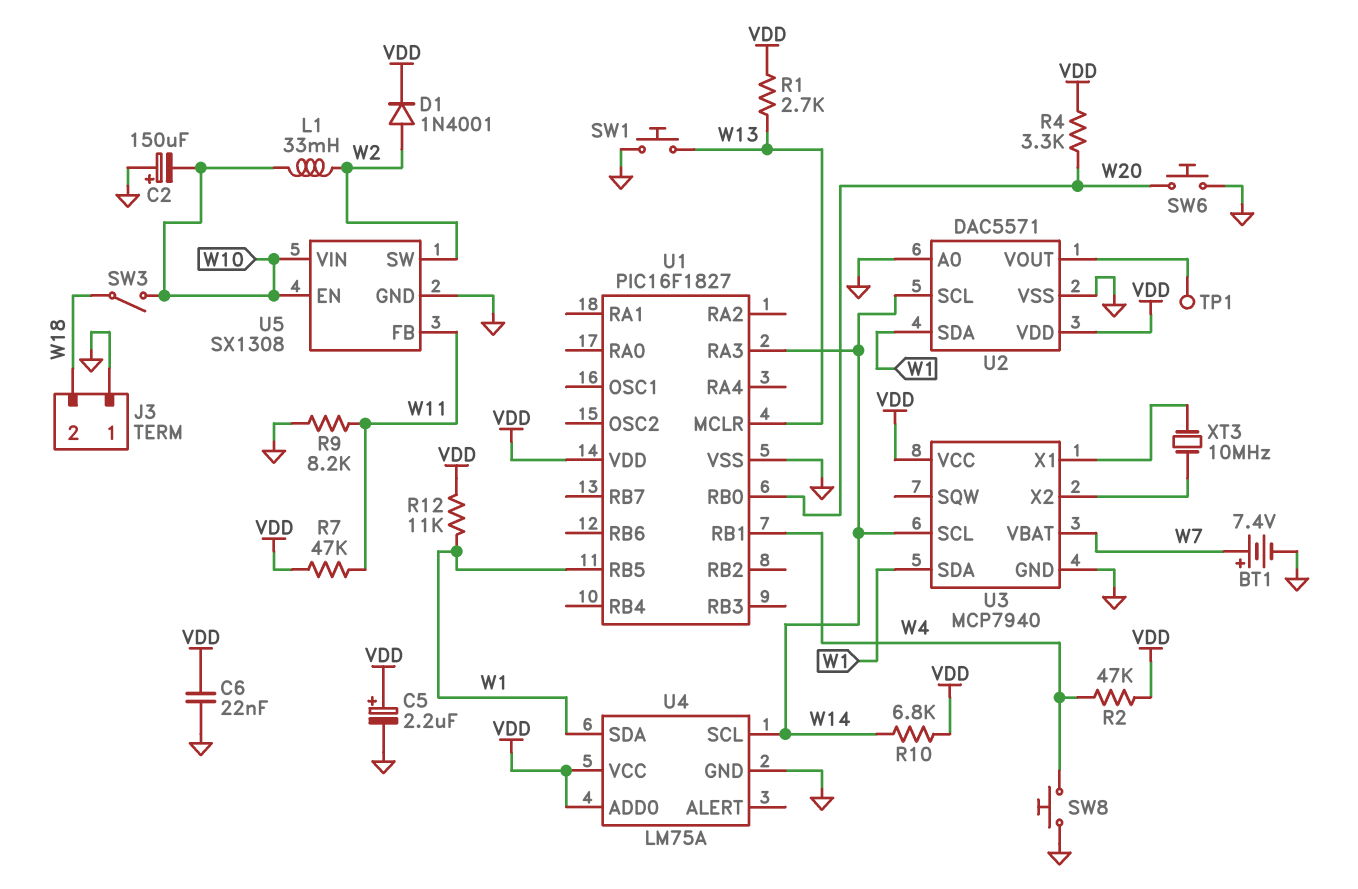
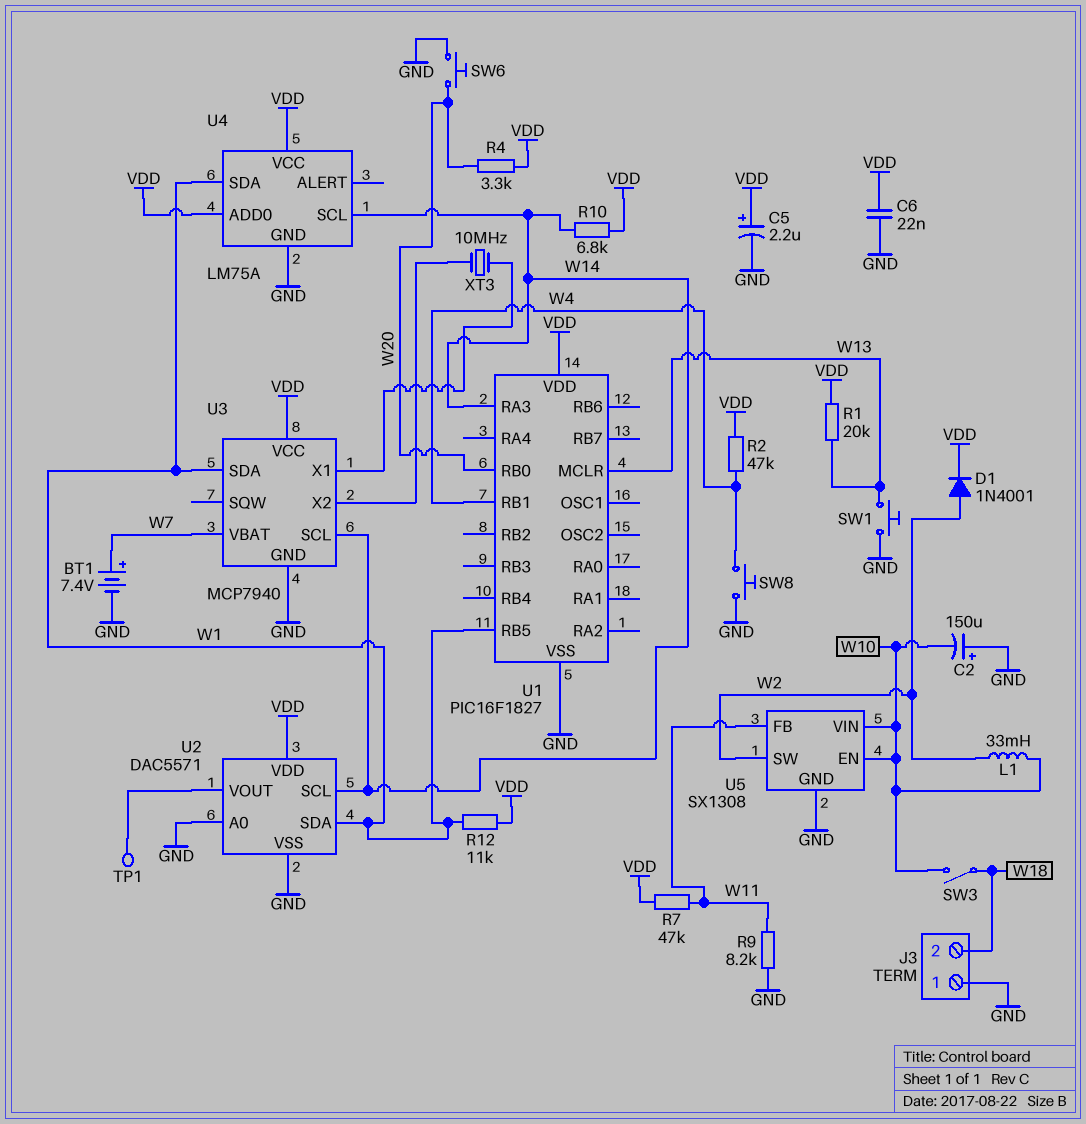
R1: 2.7k (VDD, W13) -> 20k (VDD, W13)

